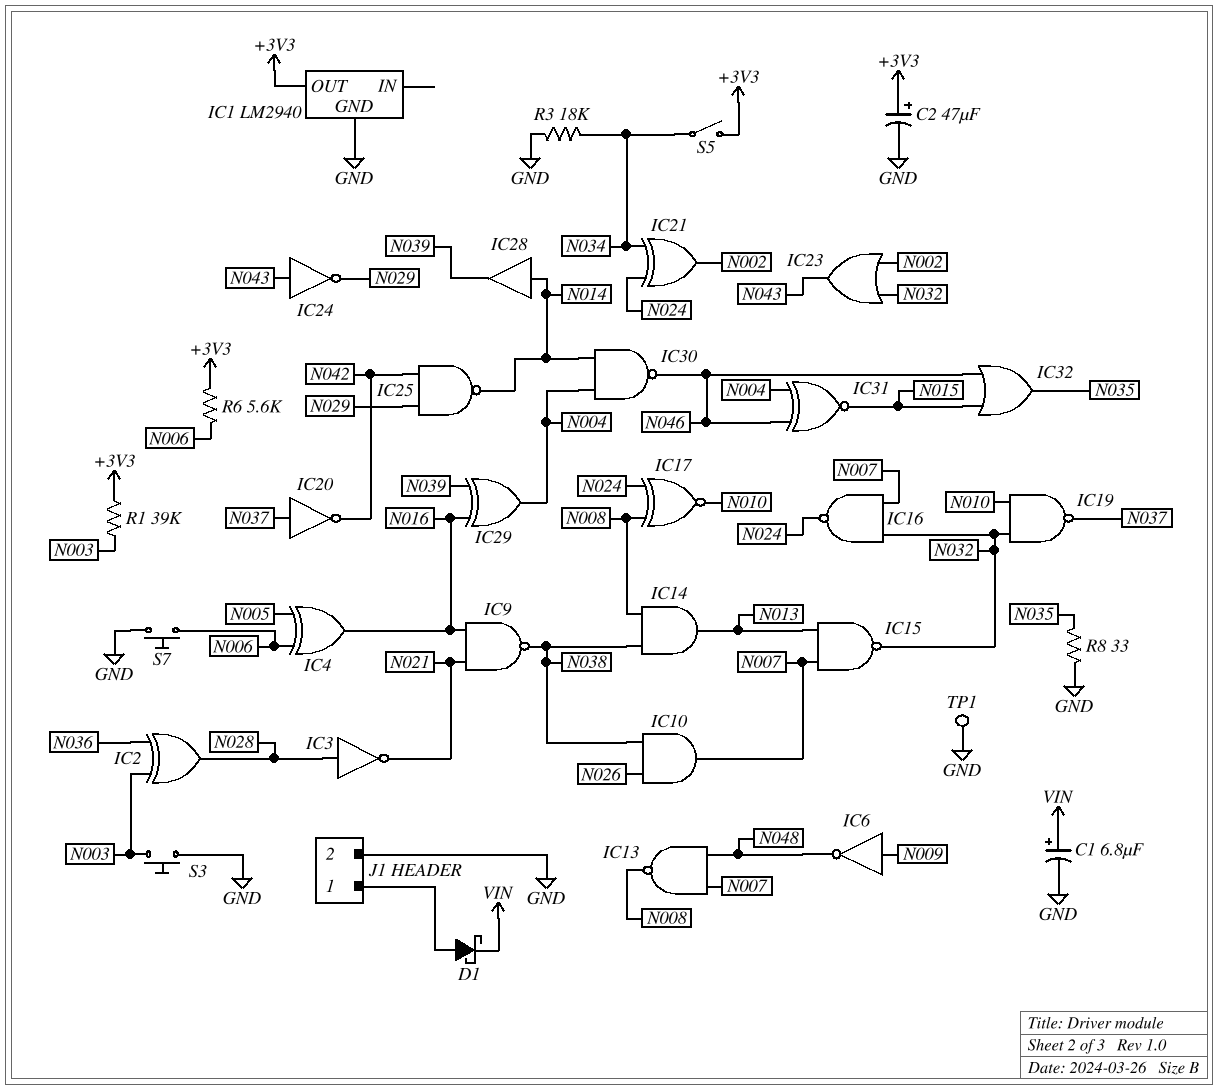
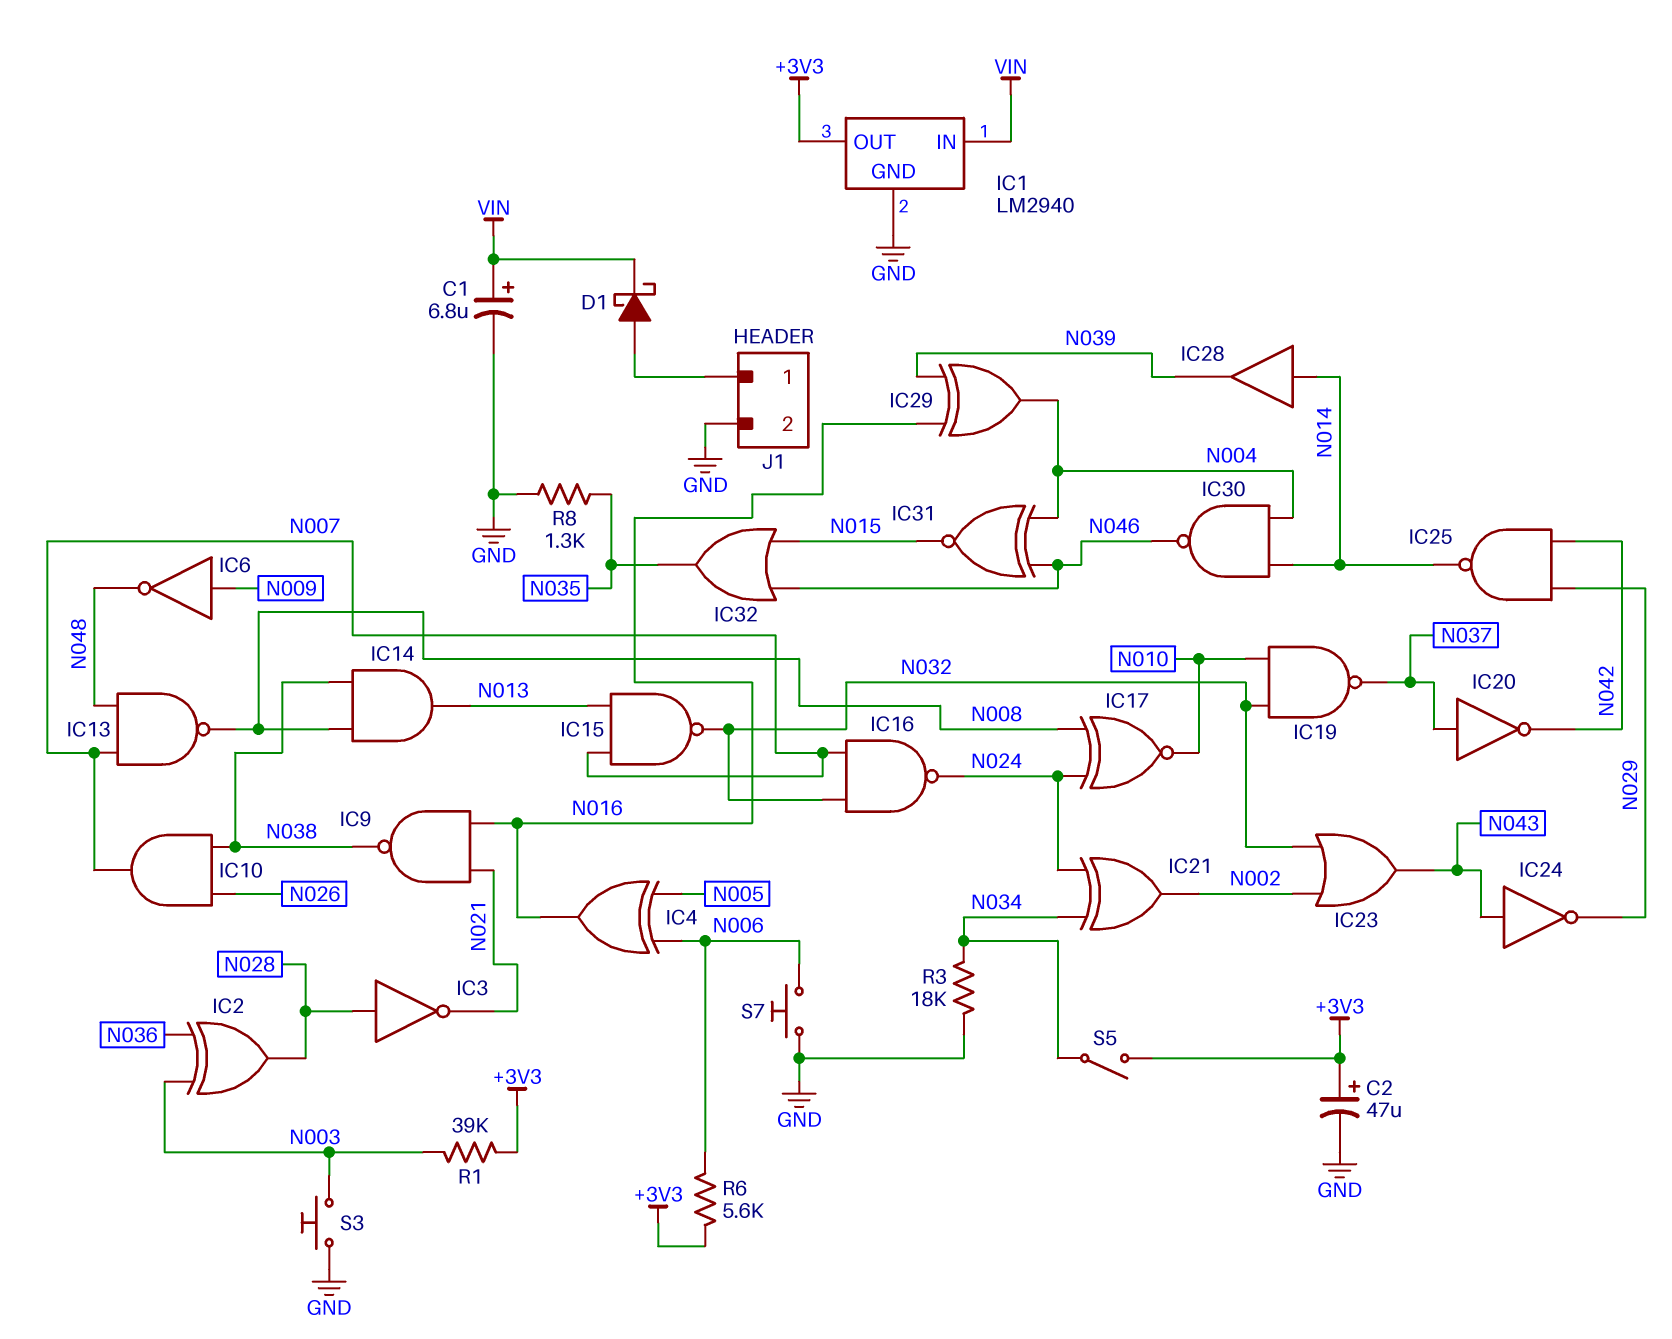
IC1 pin IN: none -> VIN
R8: 33 (GND, N035) -> 1.3k (GND, N035)
TP1: test point (GND) -> none

